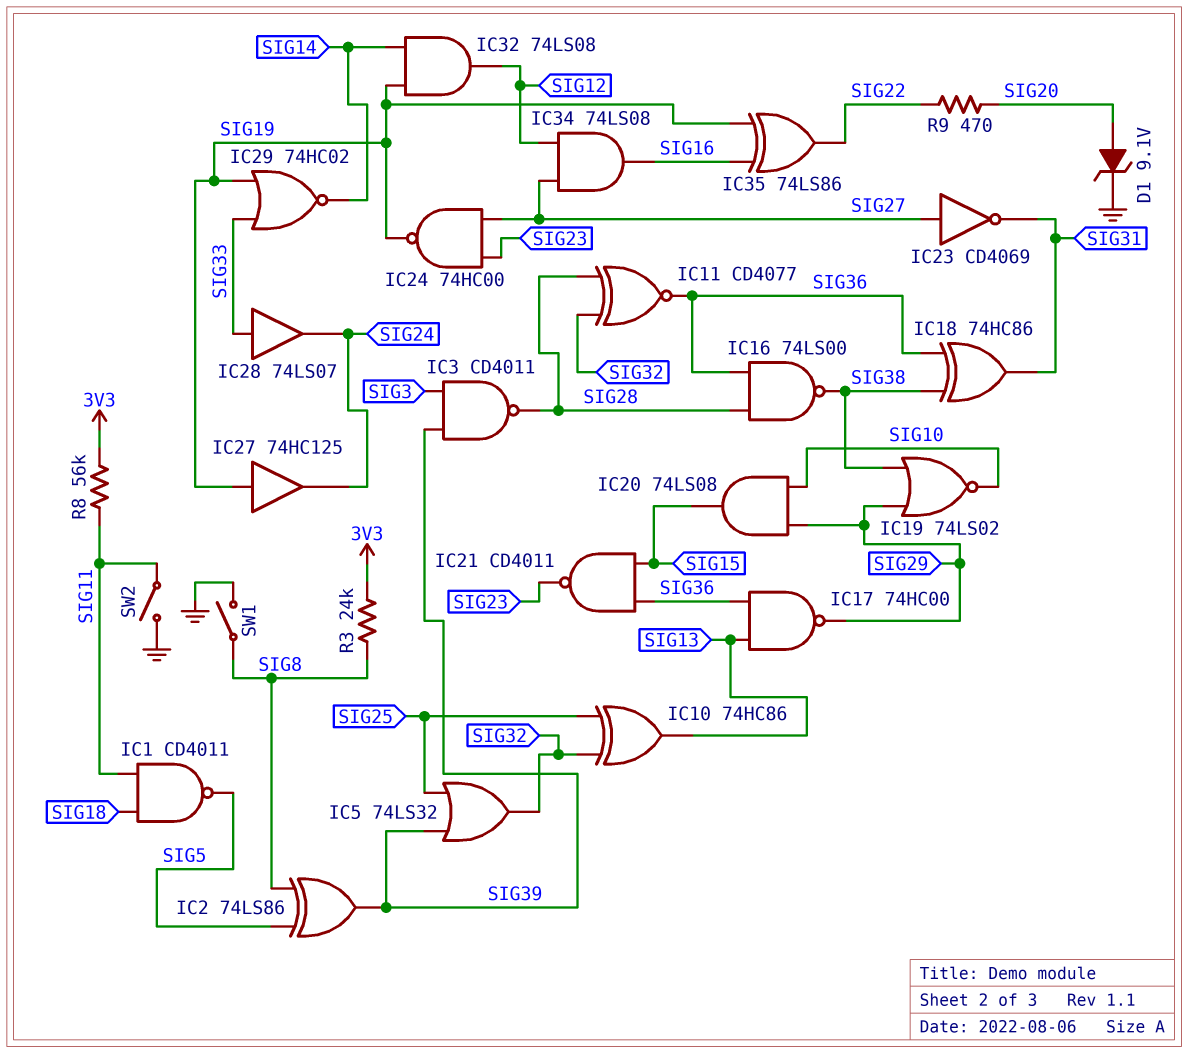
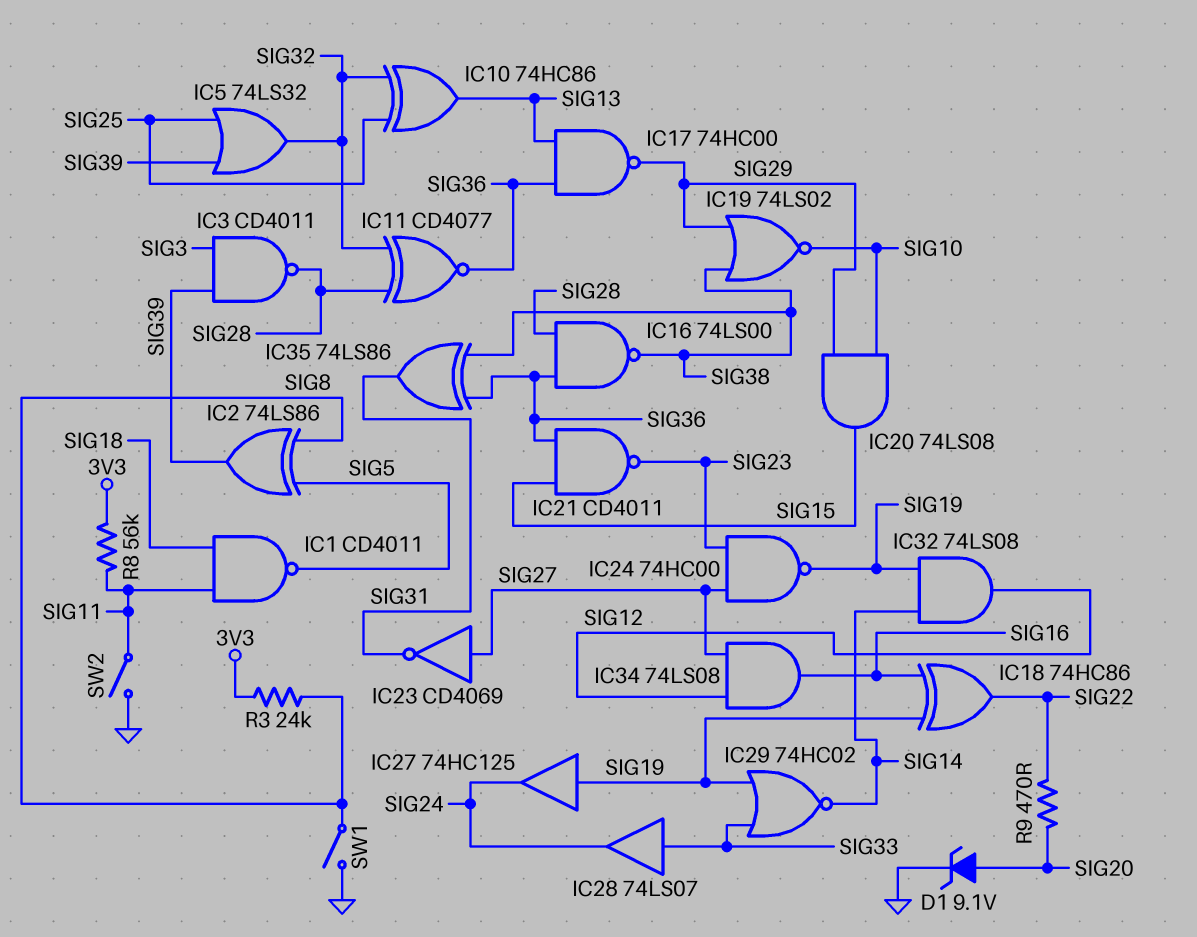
IC18: XOR 74HC86 (in SIG36, in SIG38, out SIG31) -> XOR 74HC86 (in SIG16, in SIG19, out SIG22)
IC35: XOR 74LS86 (in SIG16, in SIG19, out SIG22) -> XOR 74LS86 (in SIG36, in SIG38, out SIG31)

